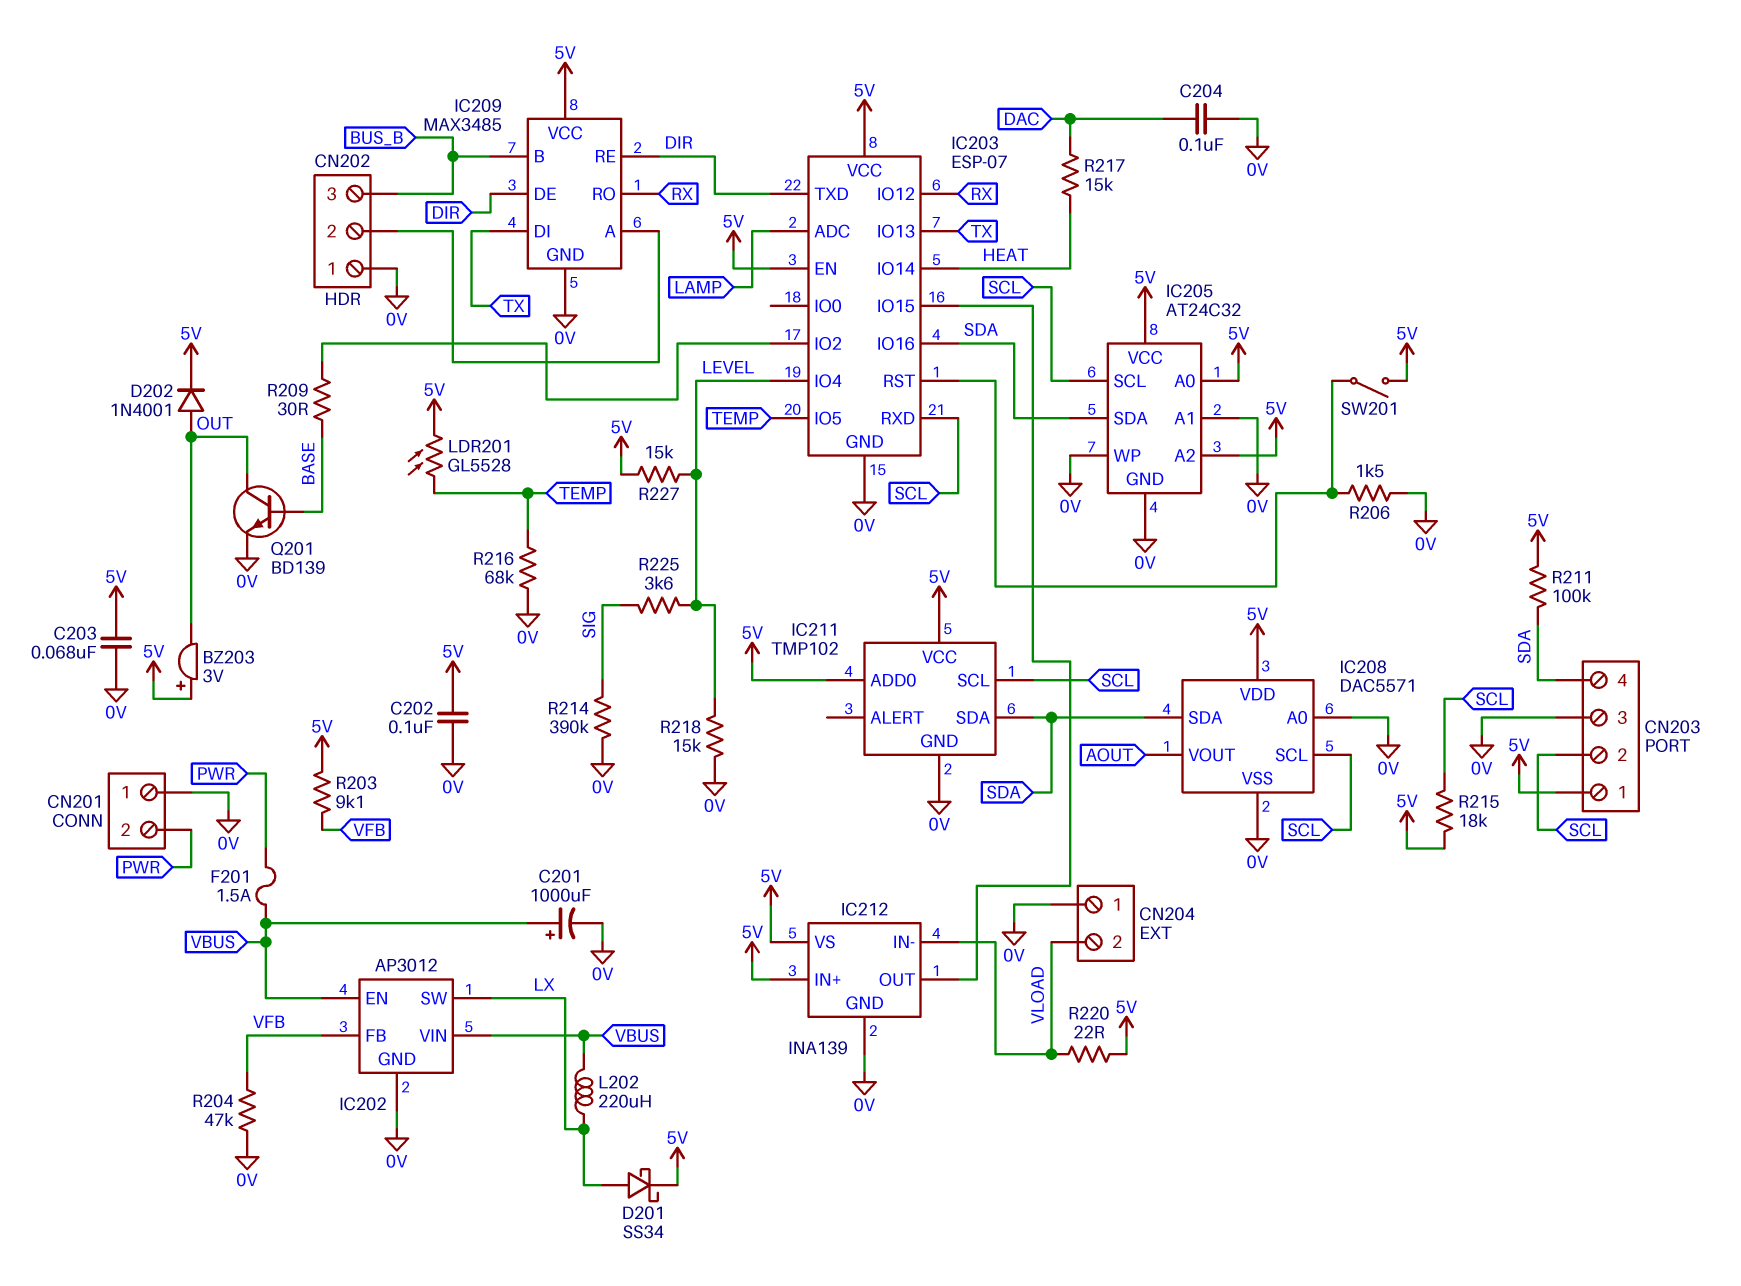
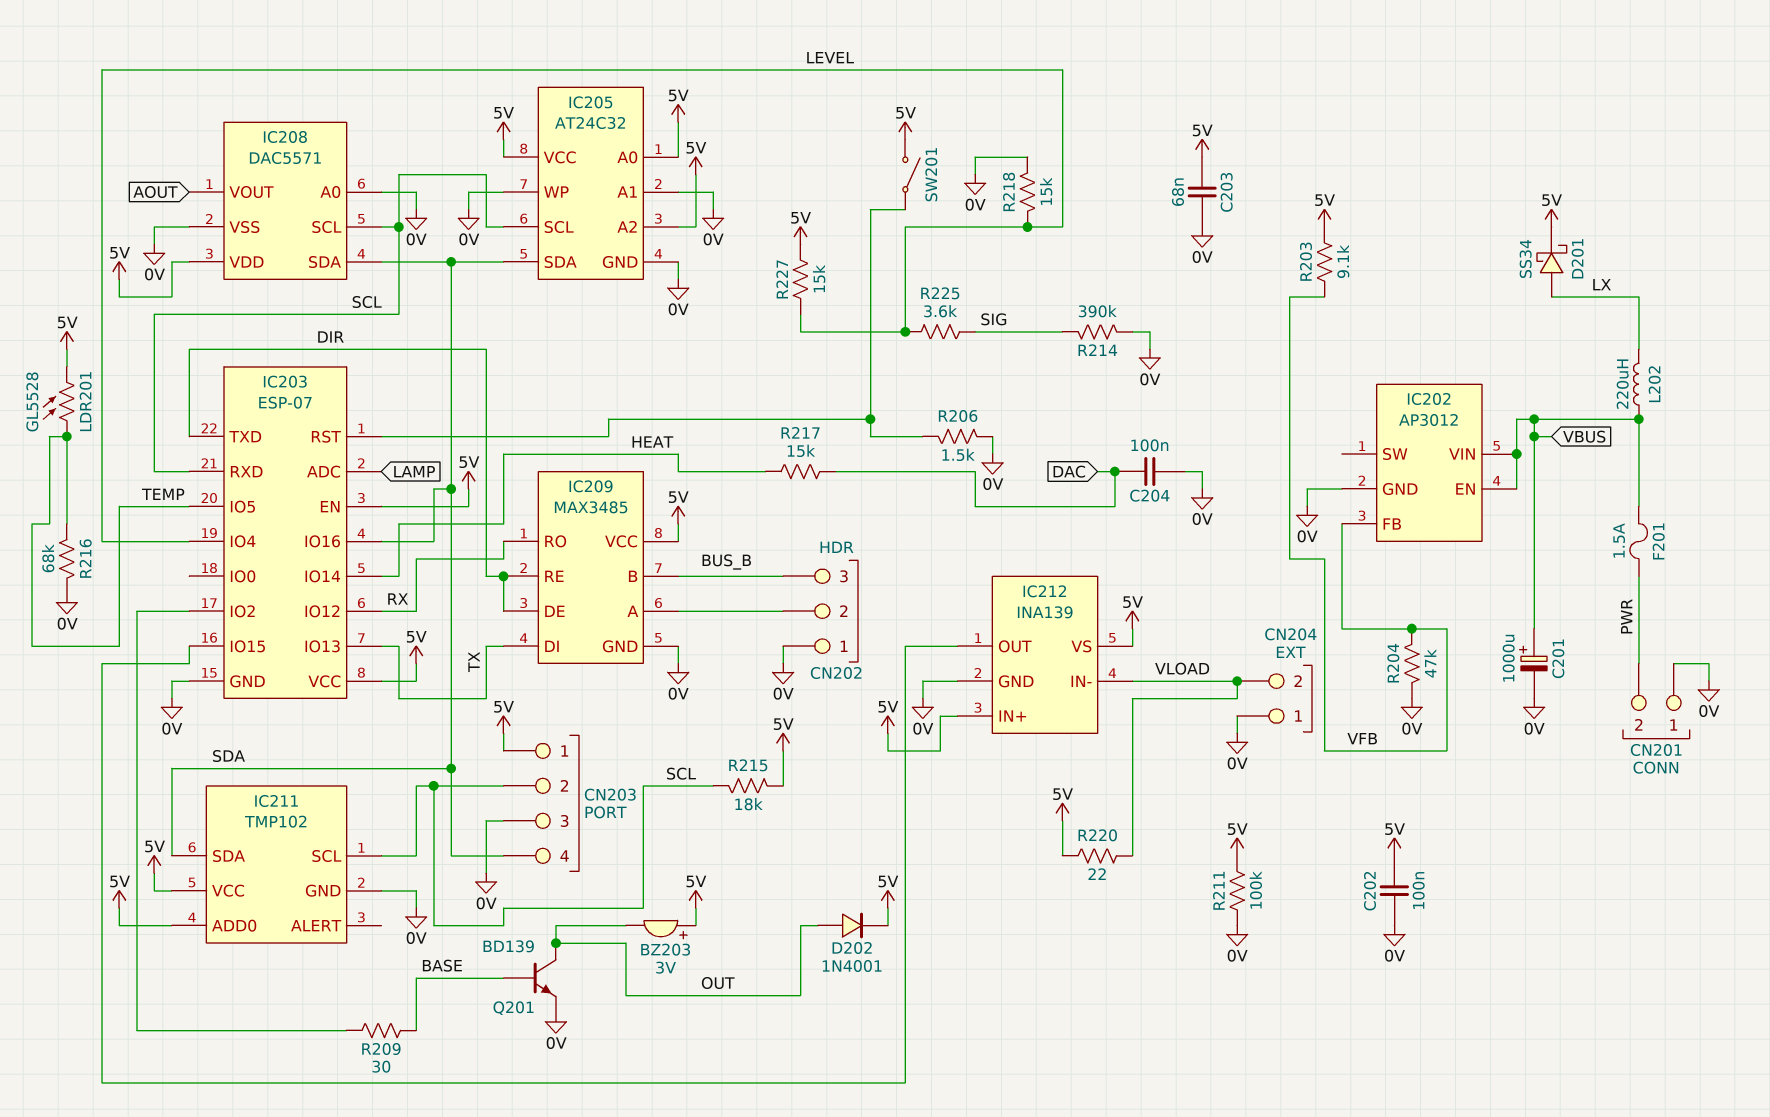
IC202 pin SW: LX -> none
R211: 100k (5V, SDA) -> 100k (0V, 5V)

